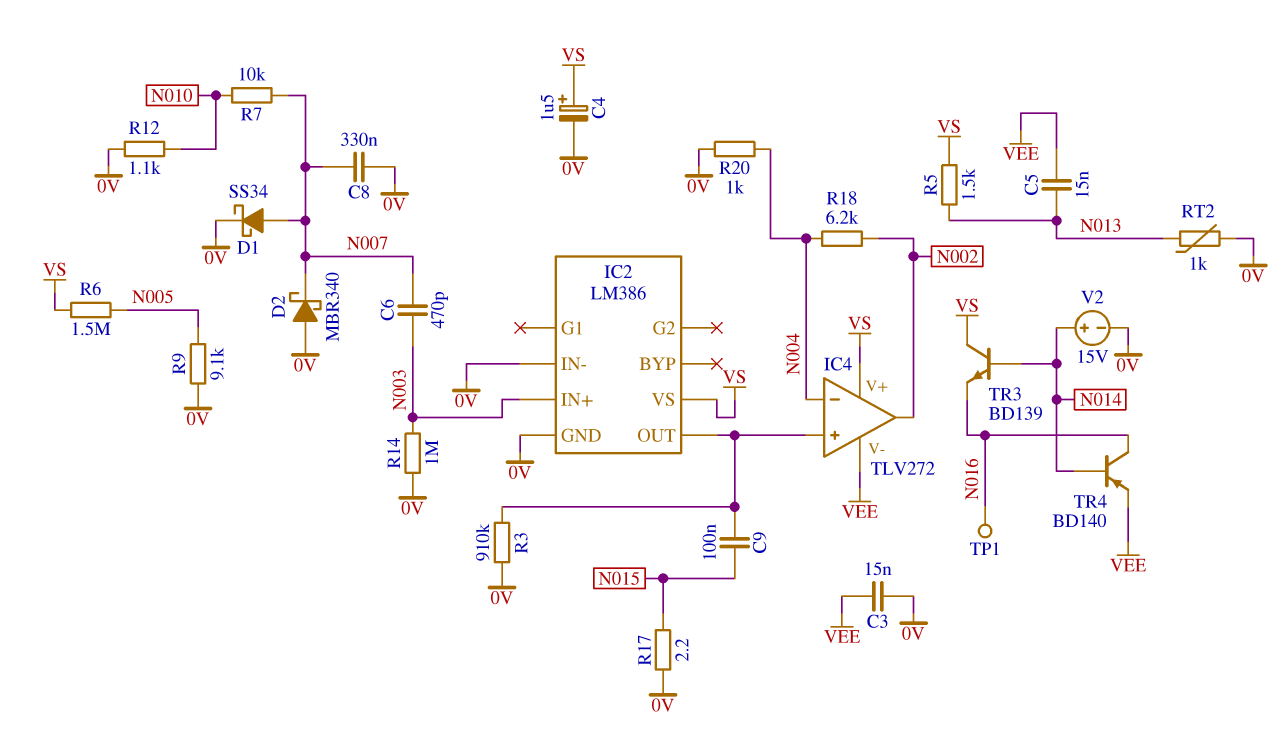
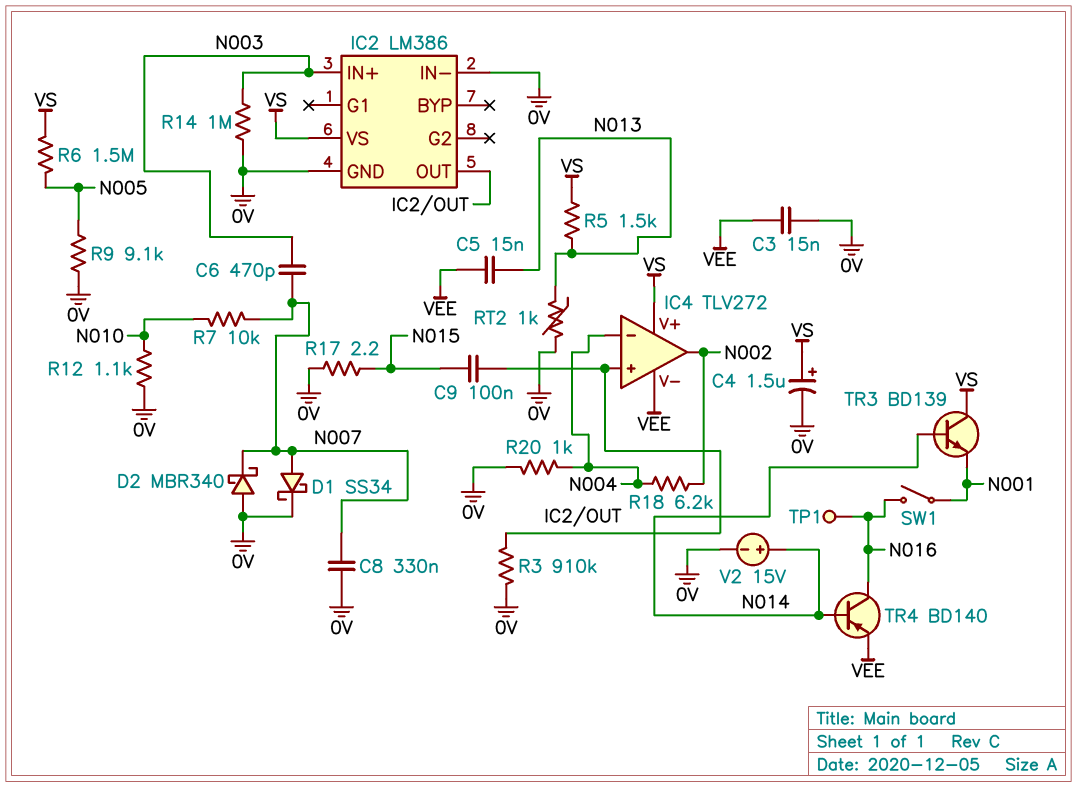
SW1: none -> switch (N001, N016)
TR3: NPN BD139 (B N014, C VS, E N016) -> NPN BD139 (B N014, C VS, E N001)

